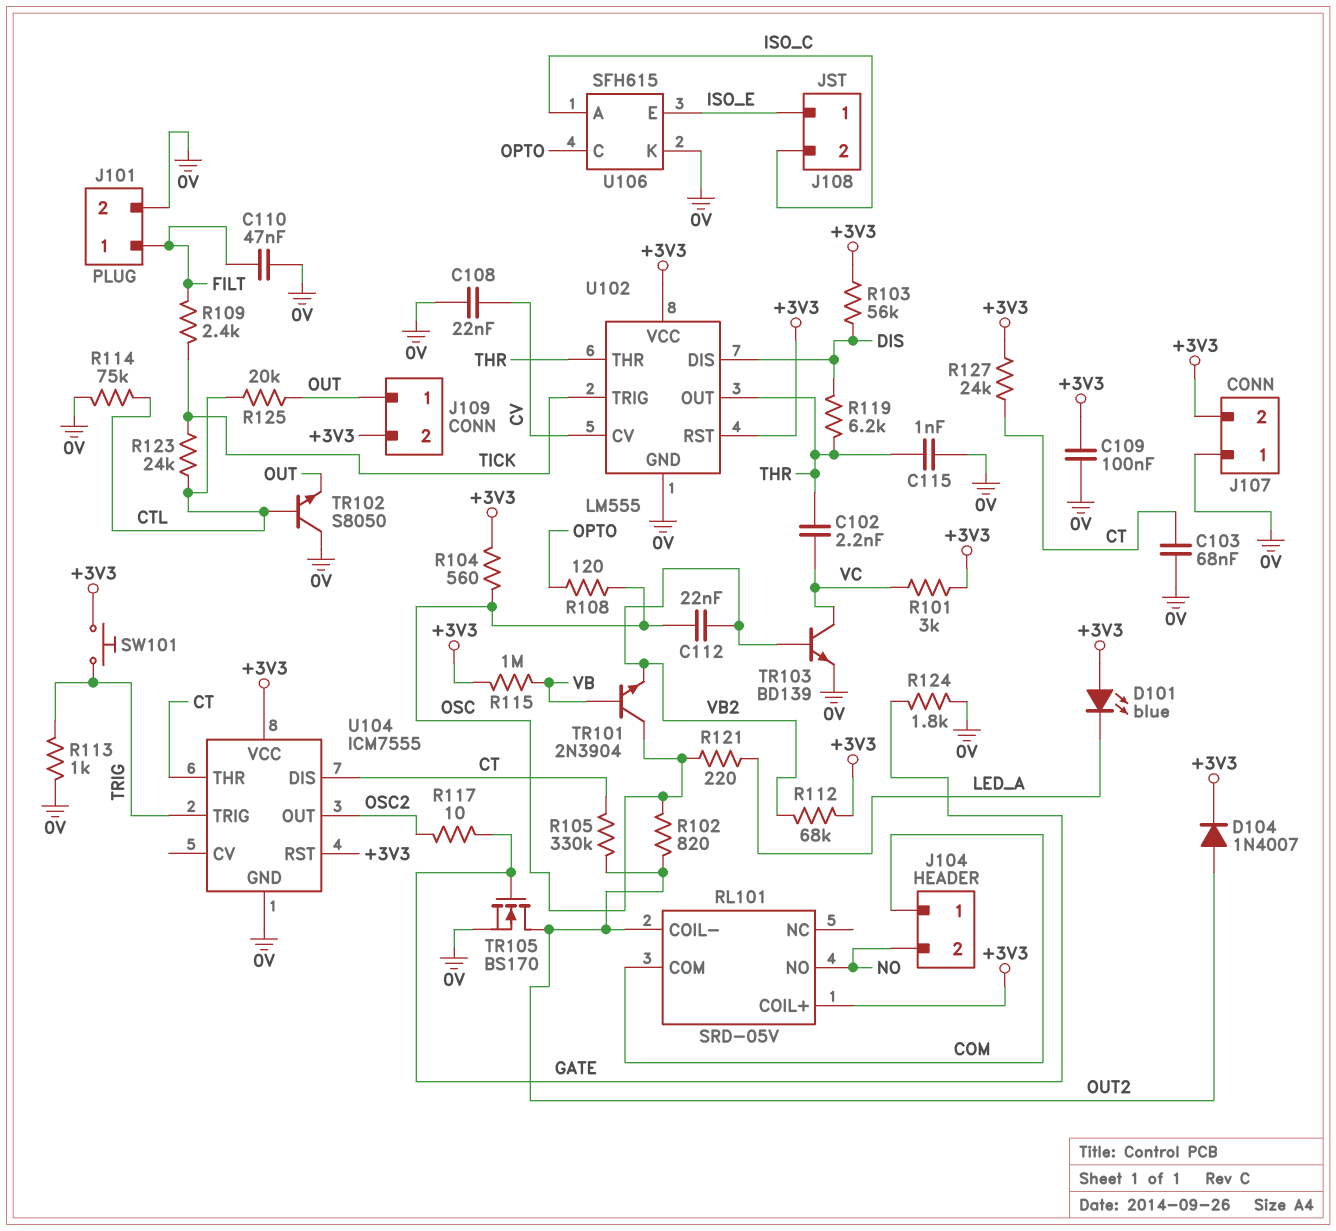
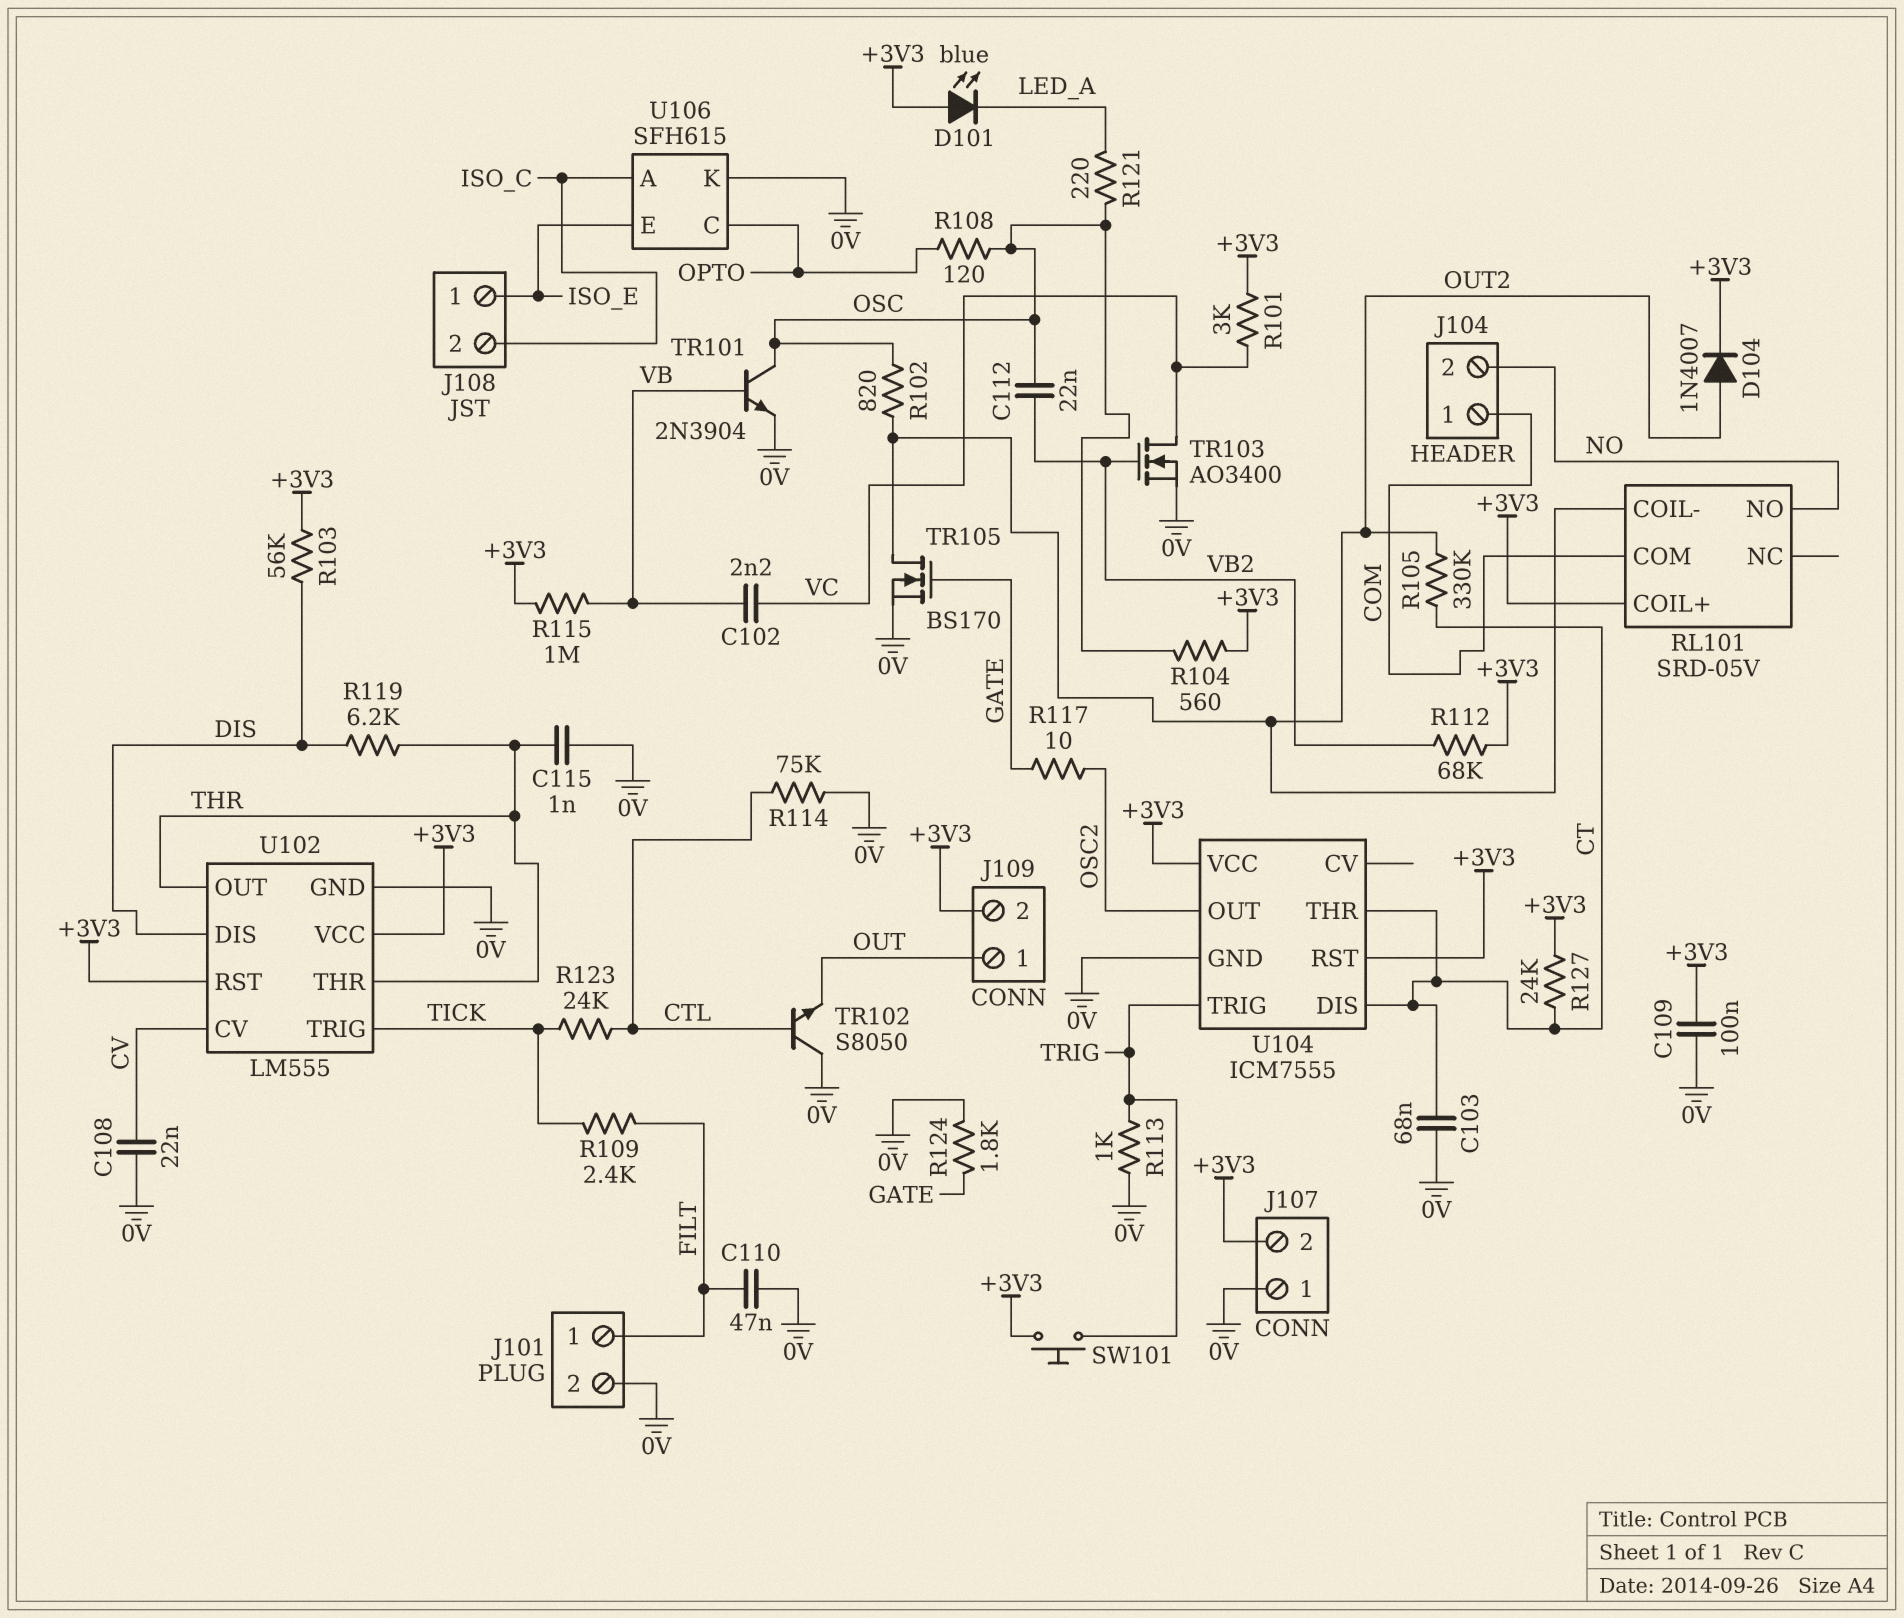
C102: 2.2nF (THR, VC) -> 2.2nF (VB, VC)
R125: 20k (CTL, OUT) -> none
TR101: NPN 2N3904 (B VB, C OSC, E VB2) -> NPN 2N3904 (B VB, C OSC, E 0V)
TR103: NPN BD139 (B VB2, C VC, E 0V) -> NMOS AO3400 (G VB2, D VC, S 0V)

